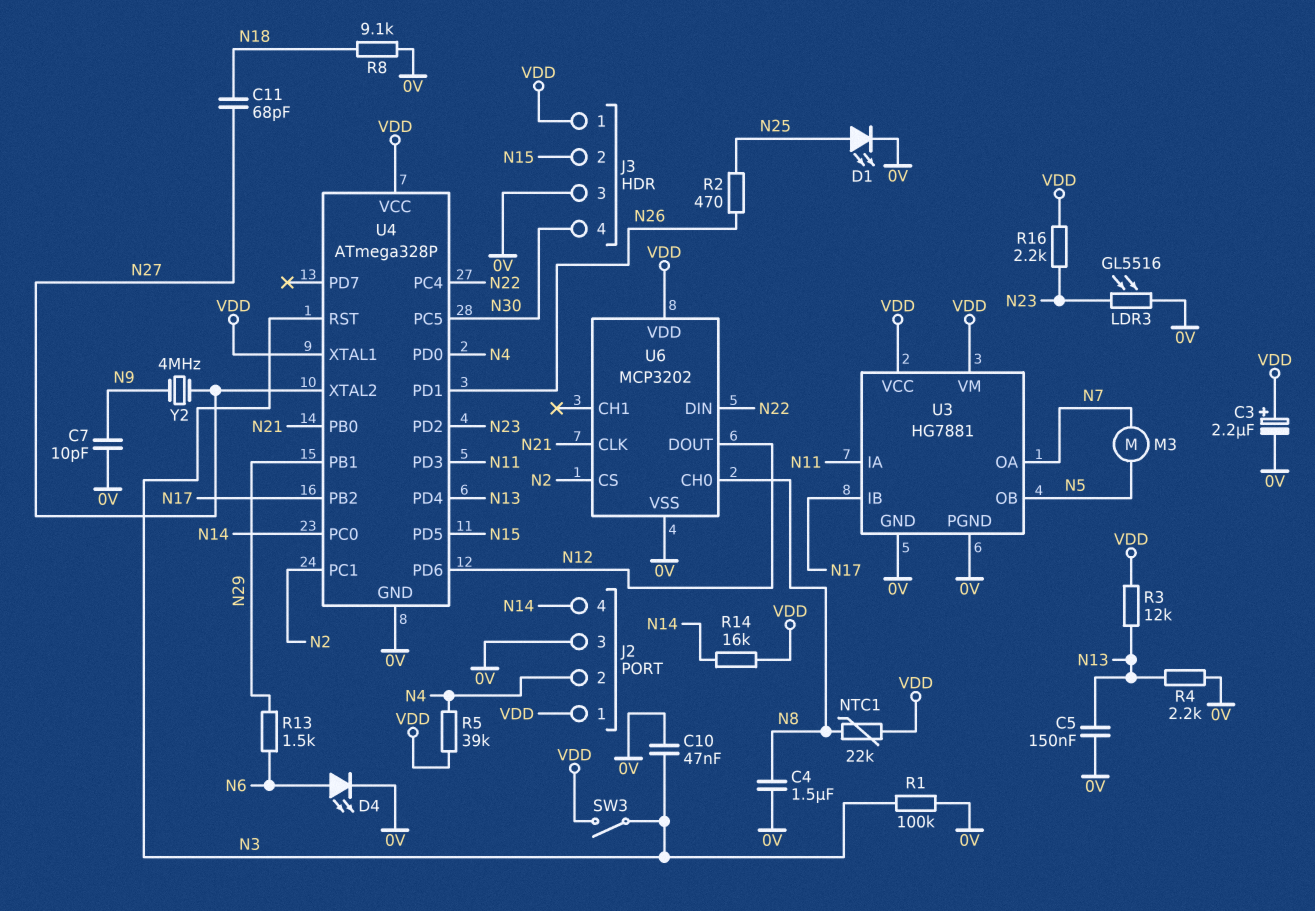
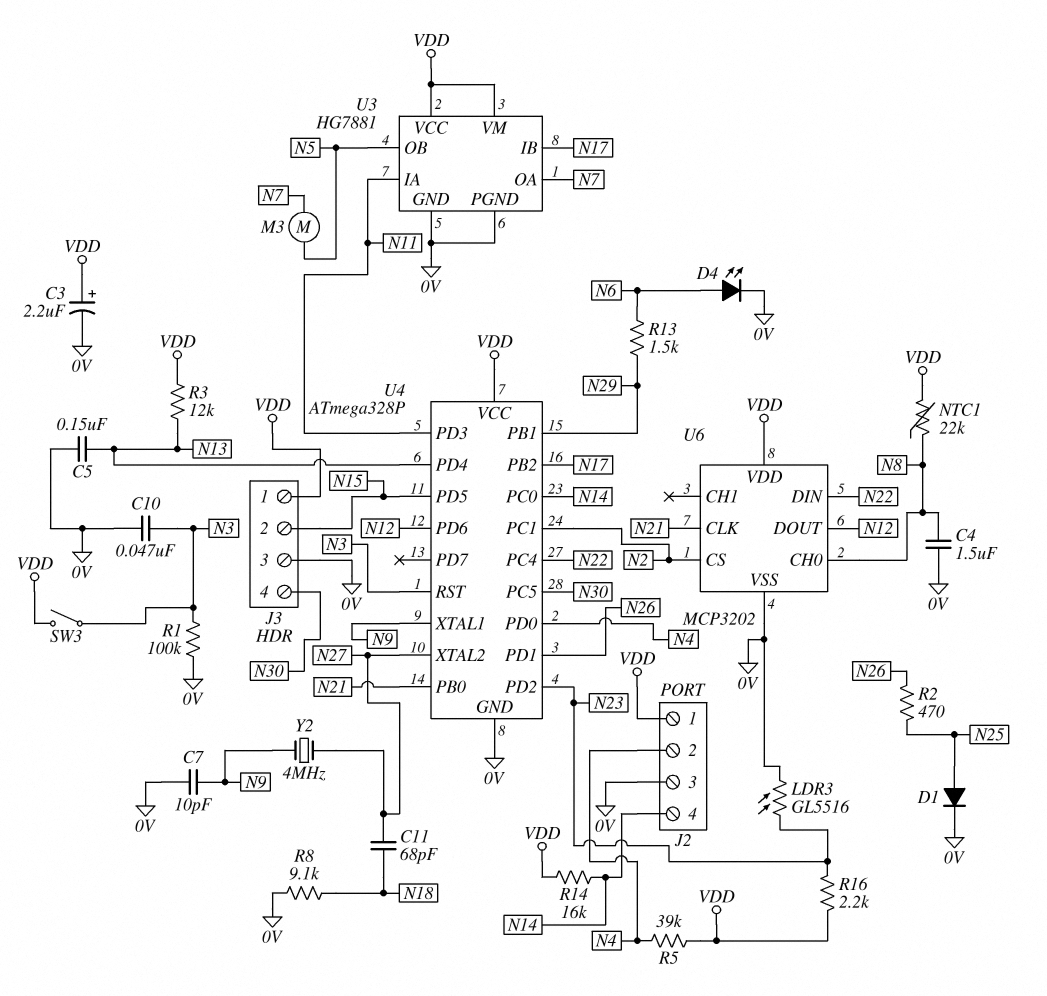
D1: LED (A N25, K 0V) -> diode (A N25, K 0V)
R4: 2.2k (0V, N13) -> none
U4 pin XTAL1: VDD -> N9

